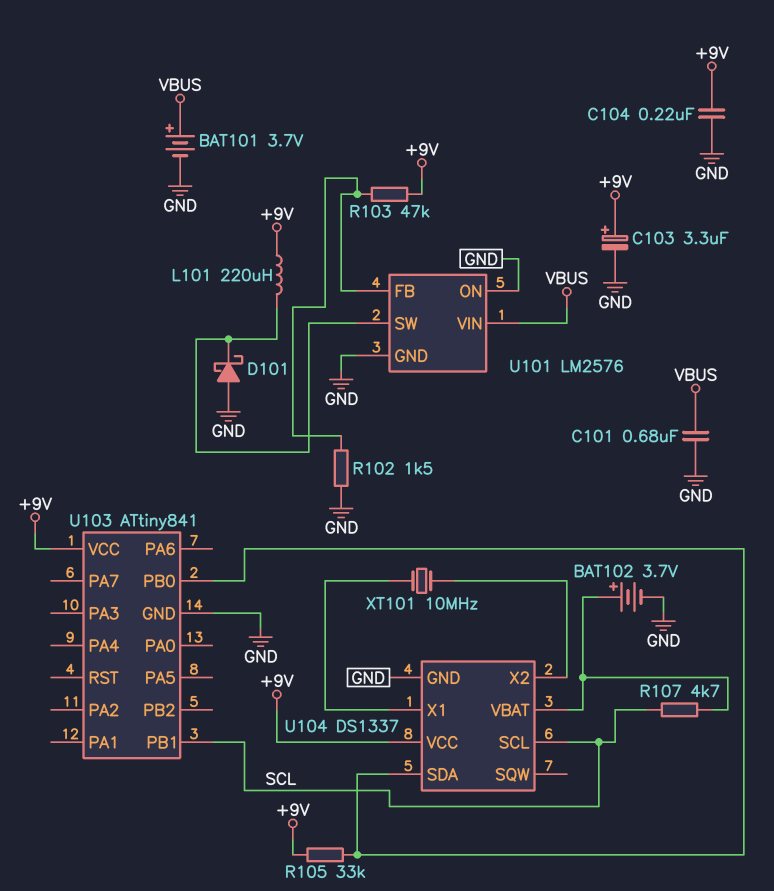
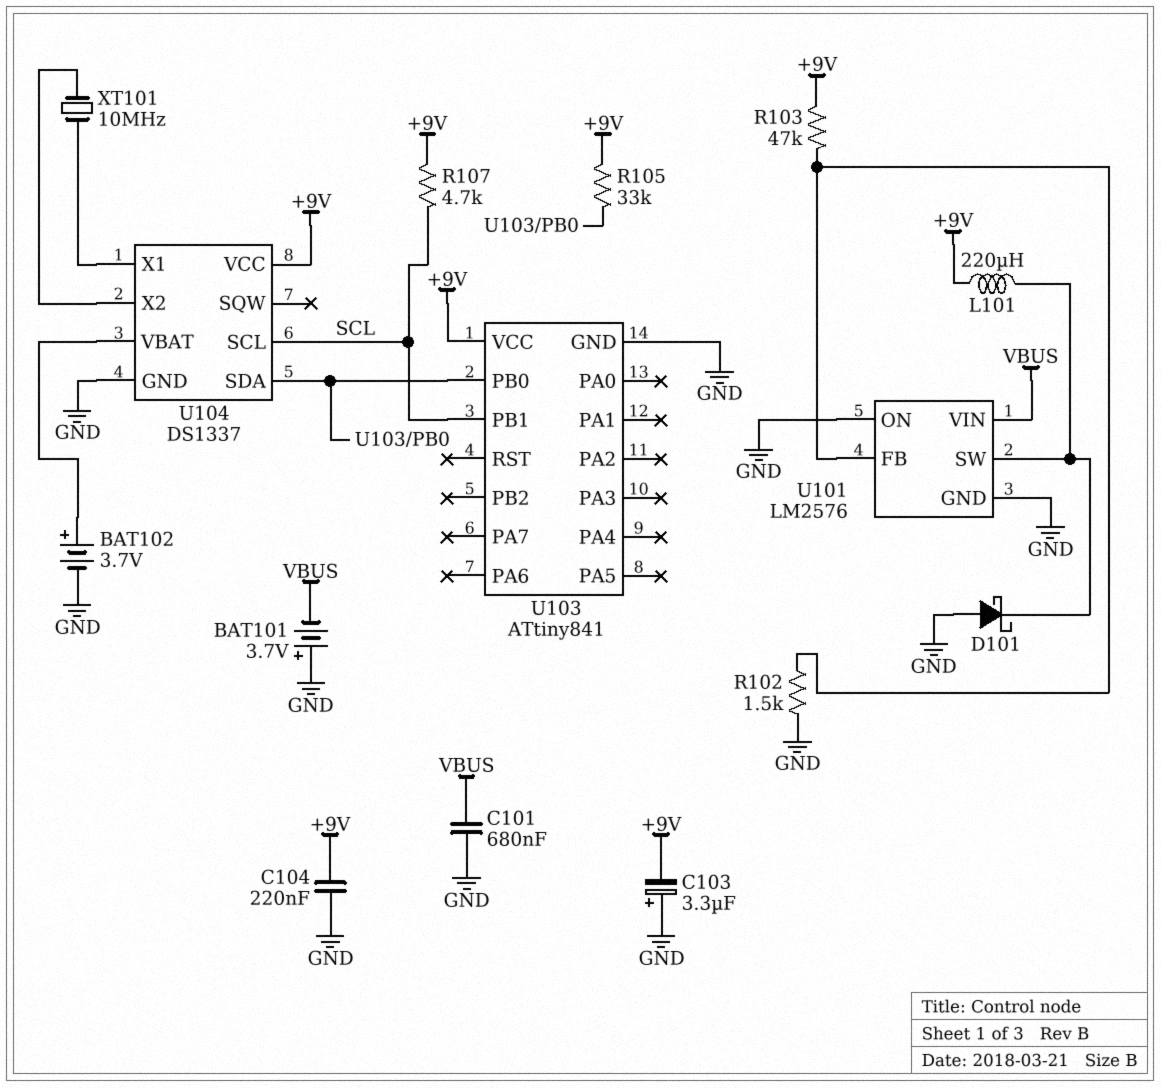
BAT101: 3.7V (plus VBUS, minus GND) -> 3.7V (plus GND, minus VBUS)
C103: 3.3uF (plus +9V, minus GND) -> 3.3uF (plus GND, minus +9V)
R107: 4.7k (SCL, U104/VBAT) -> 4.7k (+9V, SCL)

